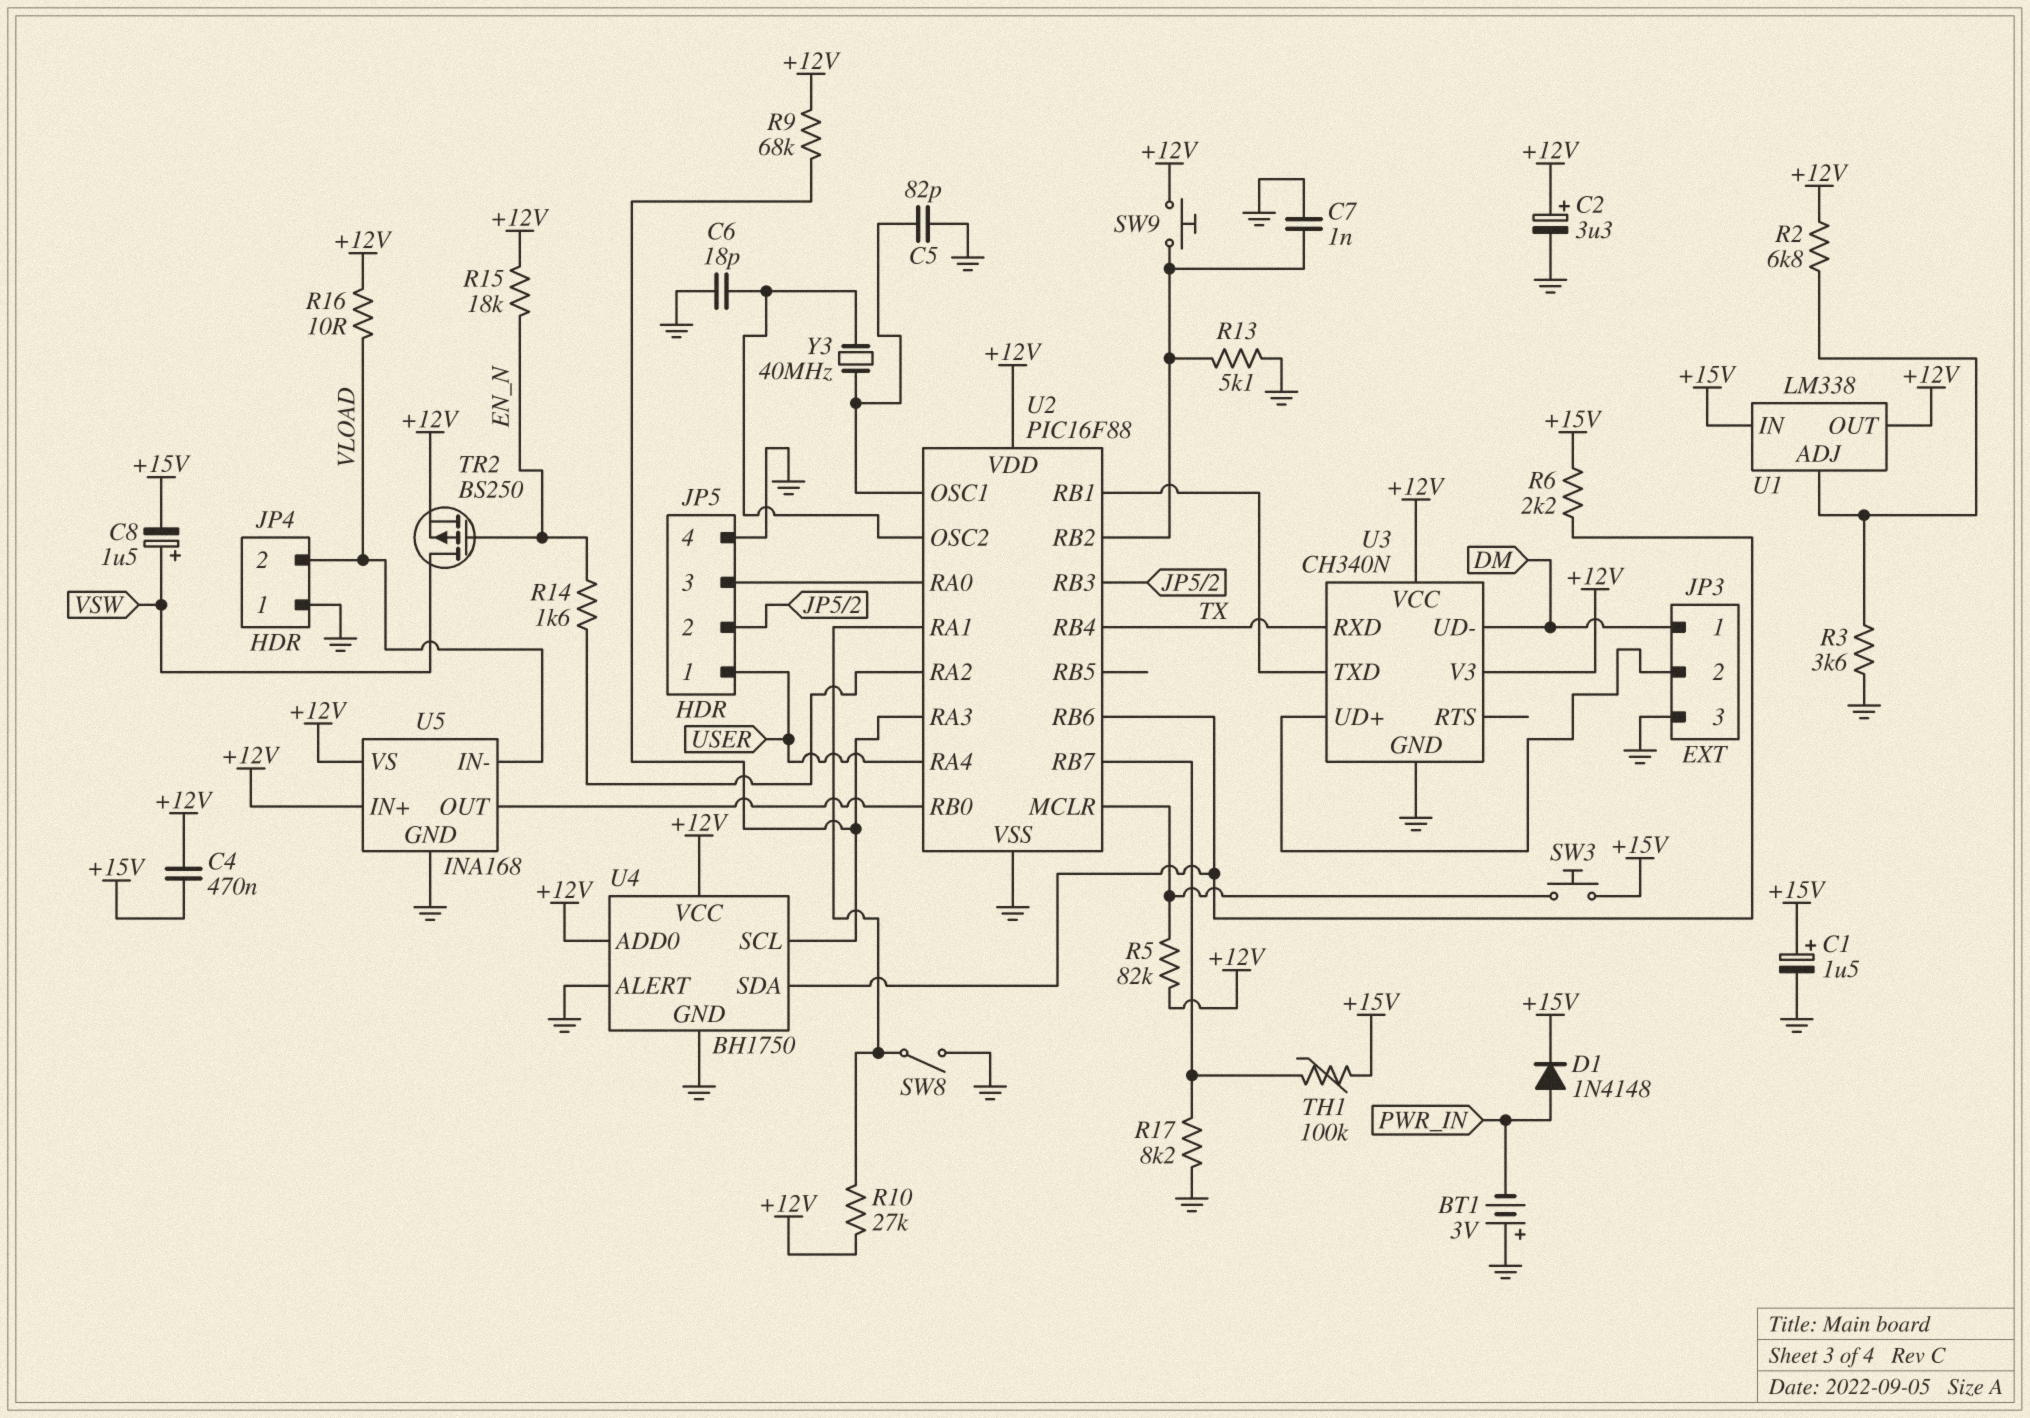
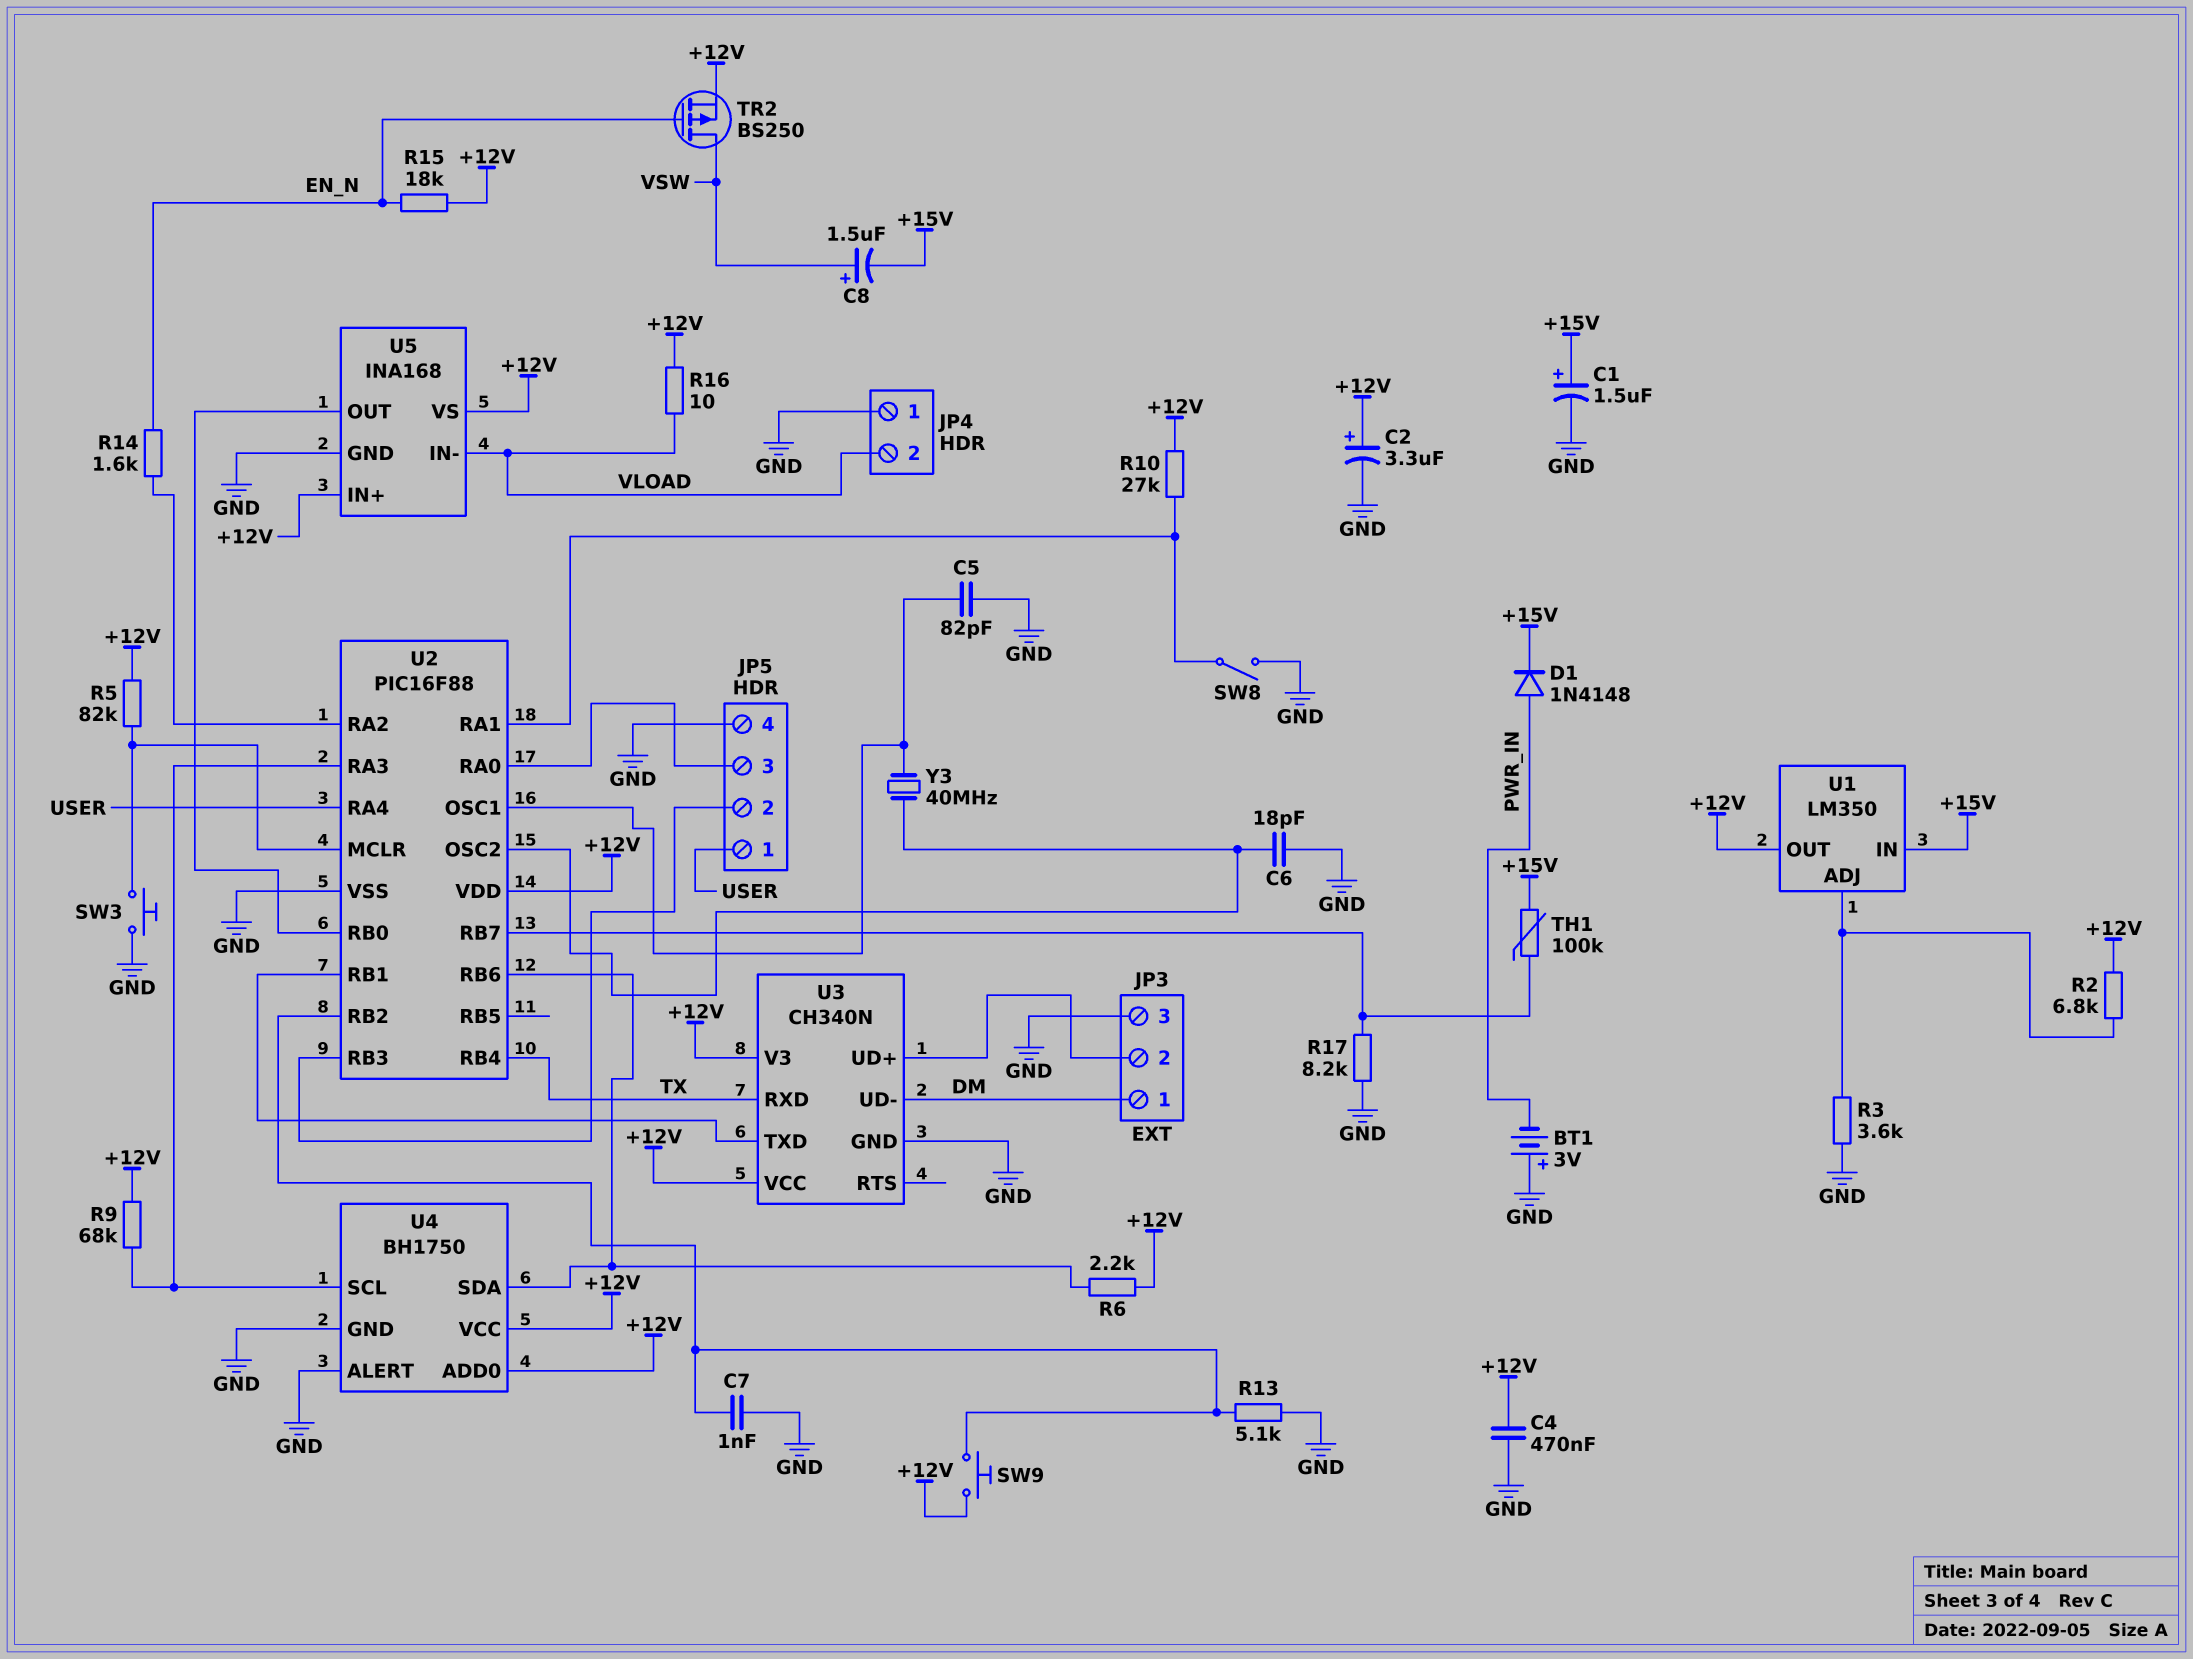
C4: 470nF (+12V, +15V) -> 470nF (+12V, GND)
R6: 2.2k (+15V, U2/RB6) -> 2.2k (+12V, U2/RB6)
SW3: button (+15V, U2/MCLR) -> button (GND, U2/MCLR)
U1: LM338 -> LM350

